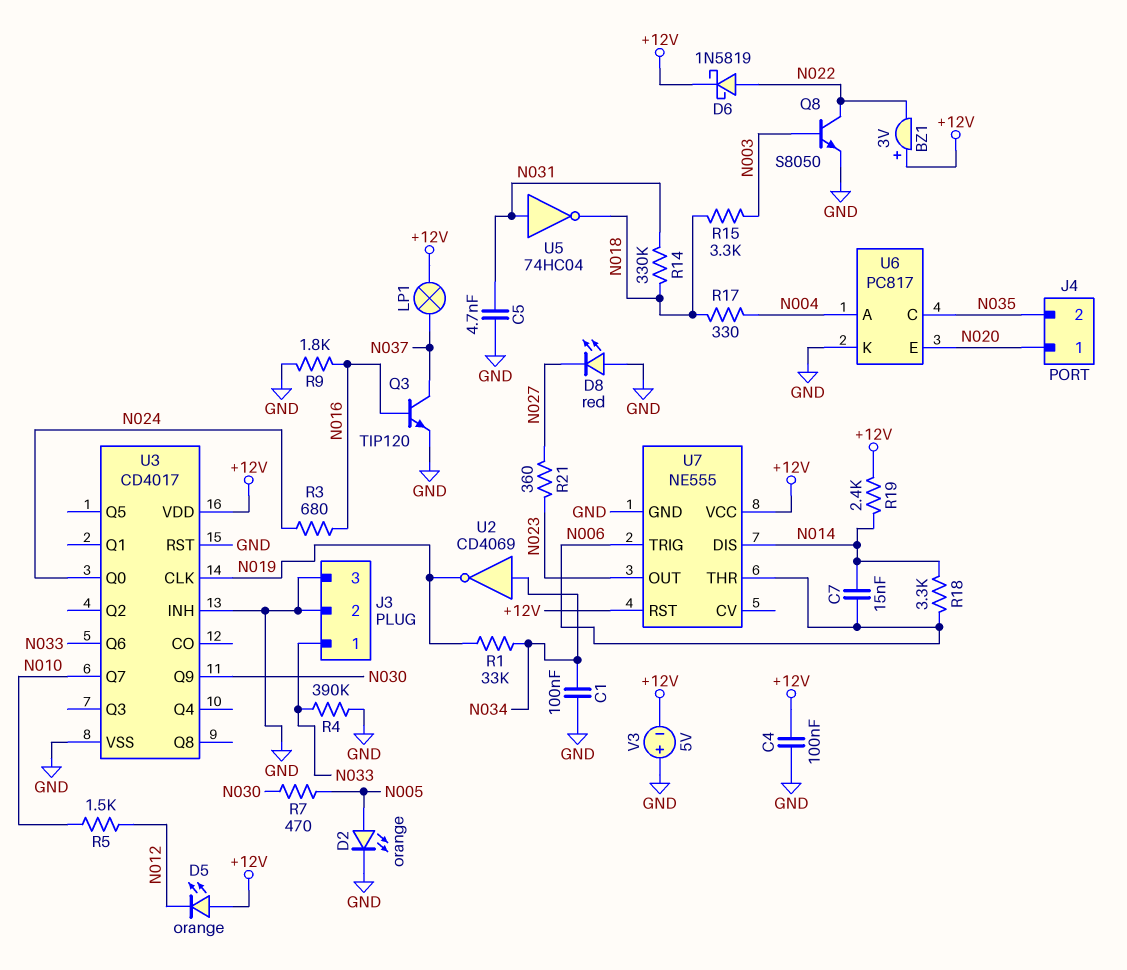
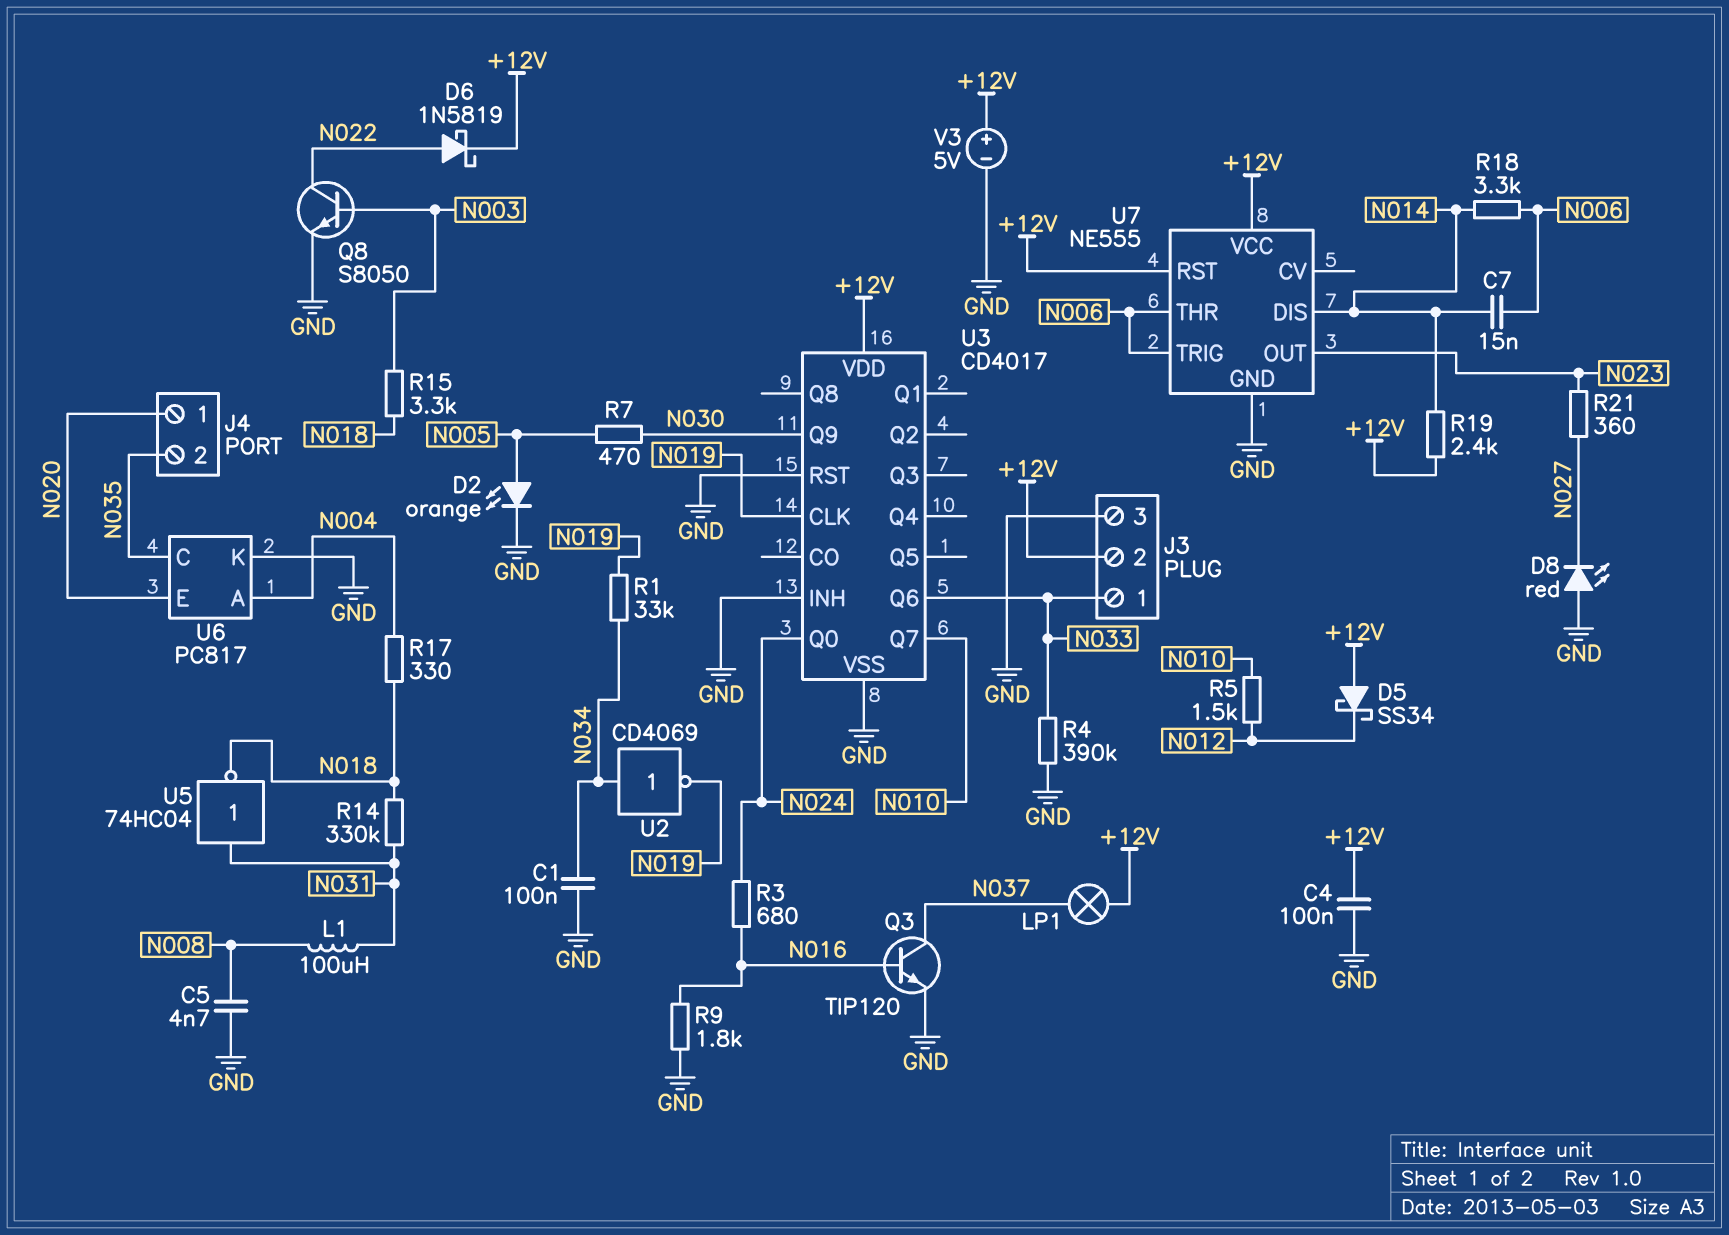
BZ1: buzzer 3V (plus +12V, minus N022) -> none
C5: 4.7nF (GND, N031) -> 4.7nF (GND, N008)
D5: LED orange (A +12V, K N012) -> schottky SS34 (A +12V, K N012)
J3 pin 2: GND -> +12V
L1: none -> 100uH (N008, N031)
V3: 5V (plus GND, minus +12V) -> 5V (plus +12V, minus GND)

